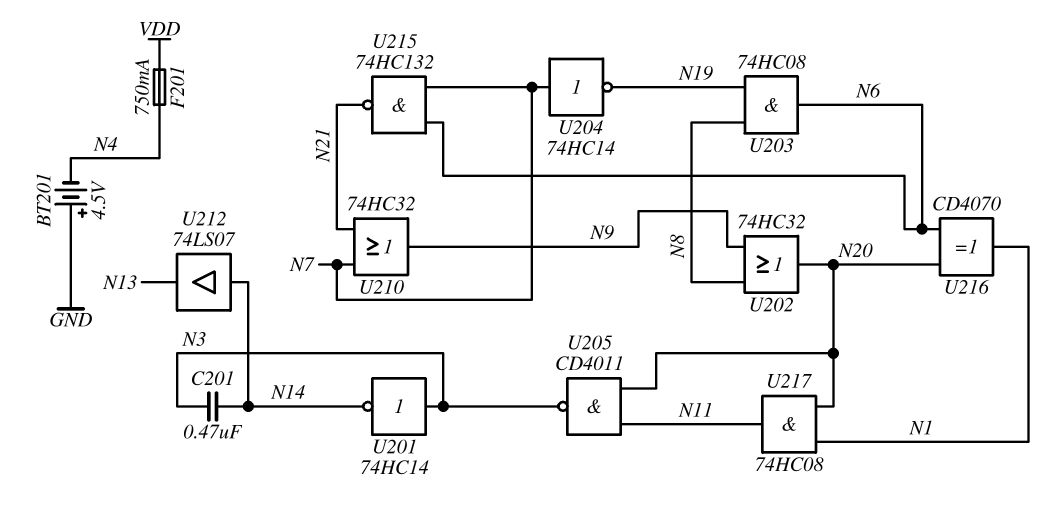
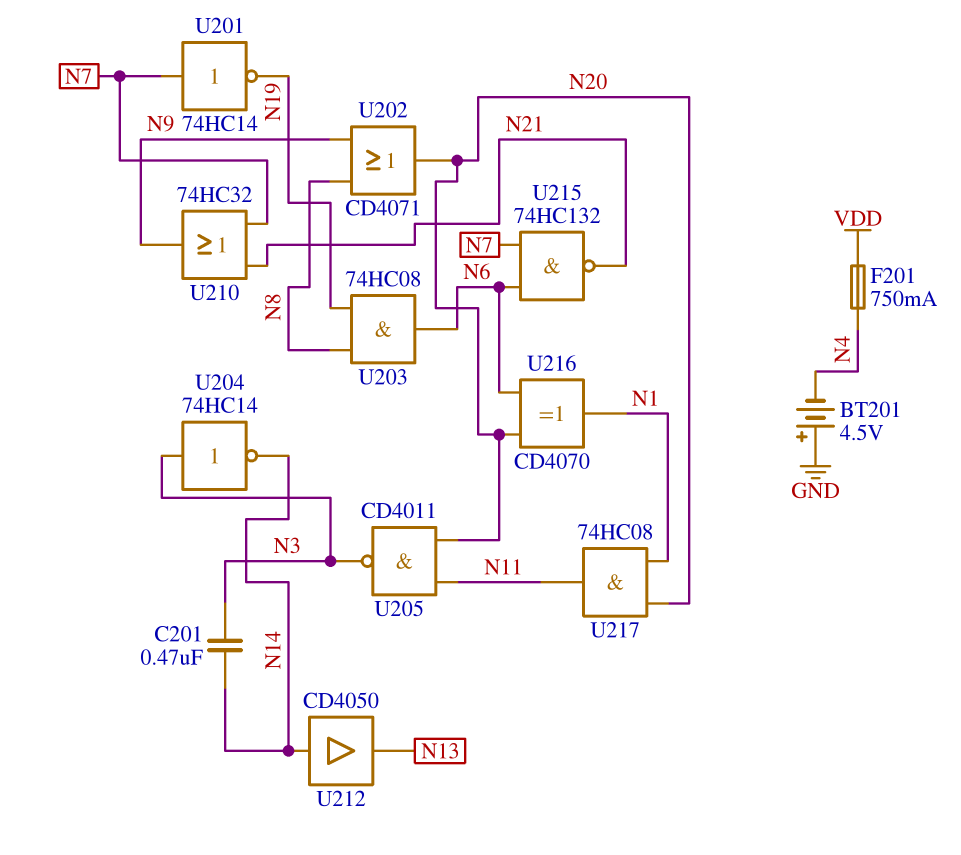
U201: NOT 74HC14 (in N3, out N14) -> NOT 74HC14 (in N7, out N19)
U202: OR 74HC32 (in N8, in N9, out N20) -> OR CD4071 (in N8, in N9, out N20)
U204: NOT 74HC14 (in N7, out N19) -> NOT 74HC14 (in N3, out N14)
U212: buffer 74LS07 (in N14, out N13) -> buffer CD4050 (in N14, out N13)

